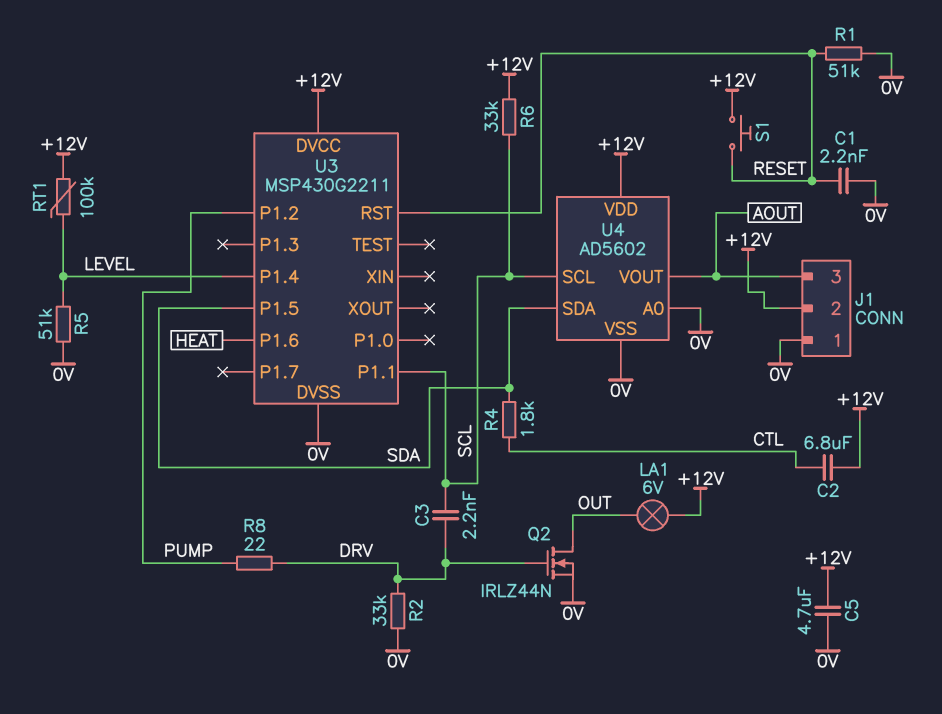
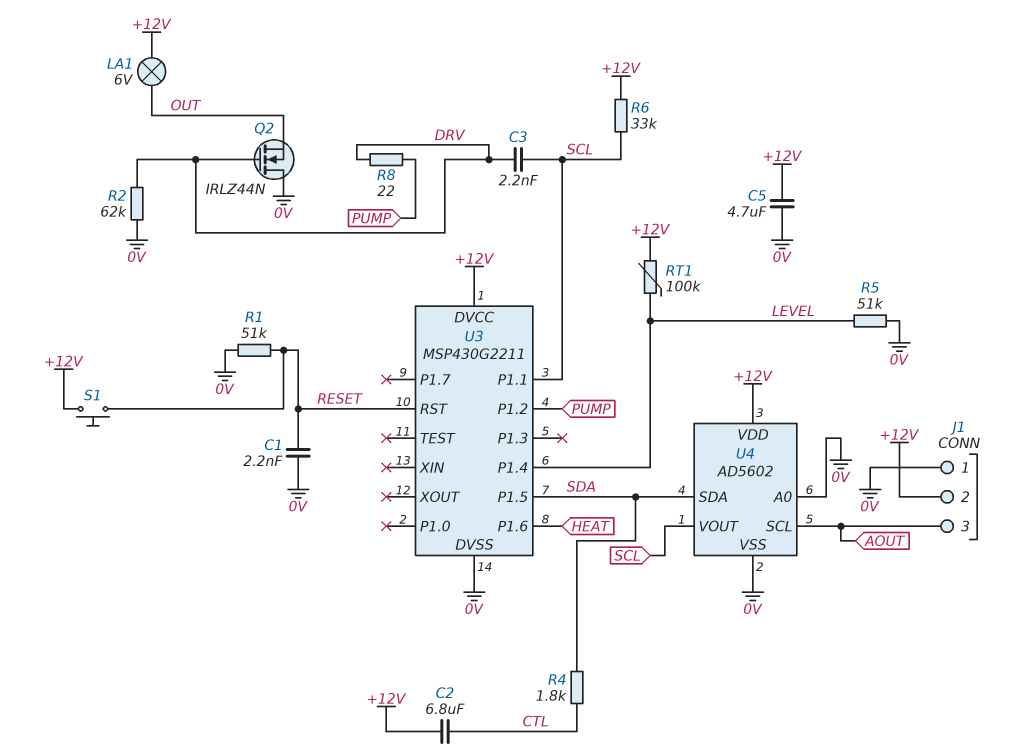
Q2: NMOS IRLZ44N (G DRV, D OUT, S 0V) -> NMOS IRLZ44N (G DRV, D 0V, S OUT)
R2: 33k (0V, DRV) -> 62k (0V, DRV)
U4 pin SCL: SCL -> AOUT
U4 pin VOUT: AOUT -> SCL

